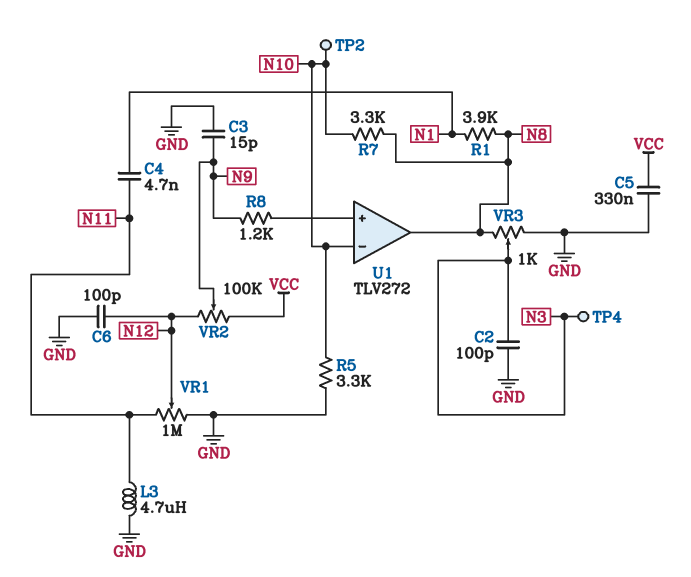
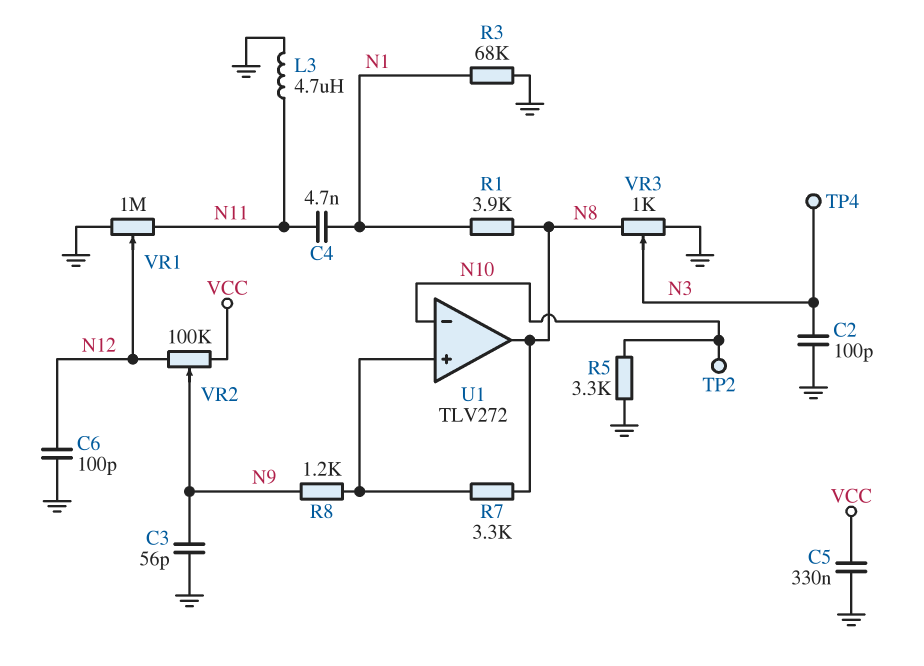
C3: 15pF (GND, N9) -> 56pF (GND, N9)
R3: none -> 68k (GND, N1)
R7: 3.3k (N8, N10) -> 3.3k (N8, U1/in+)

